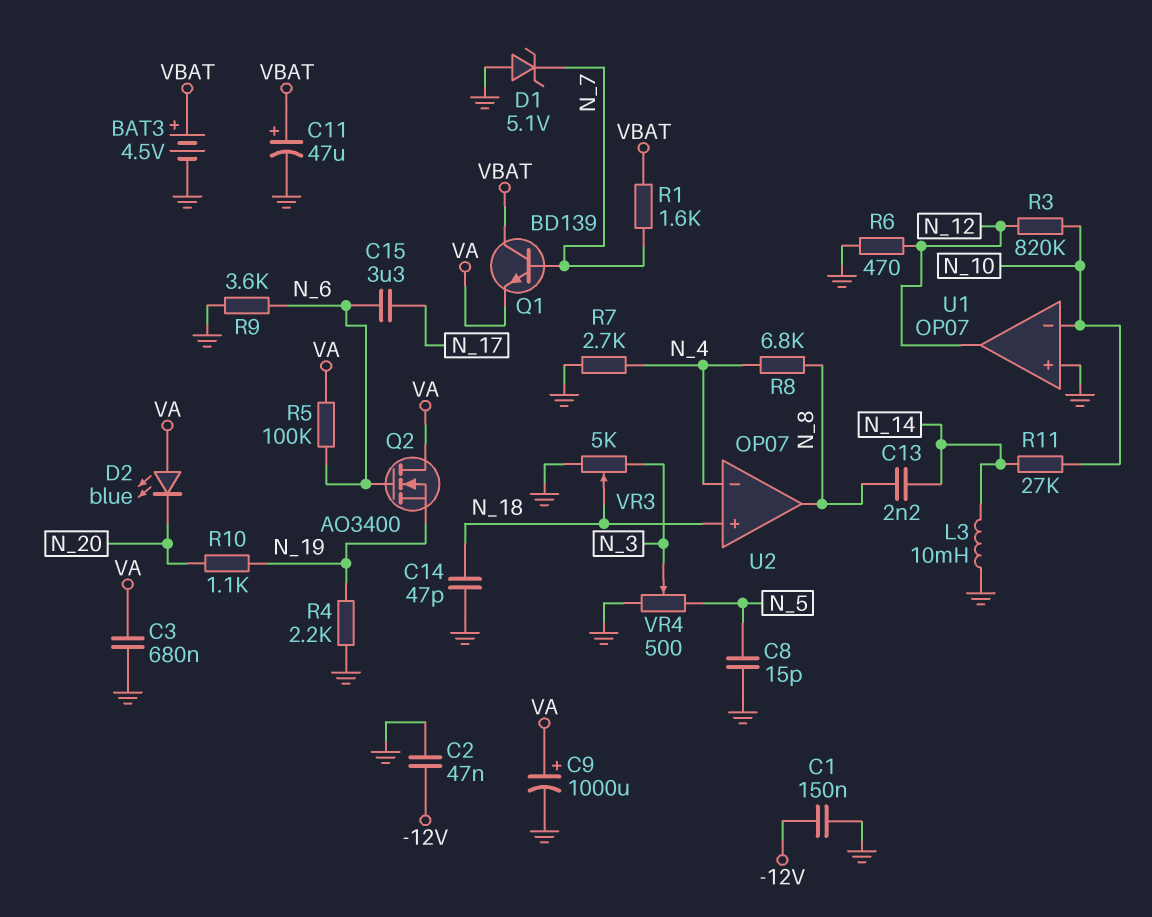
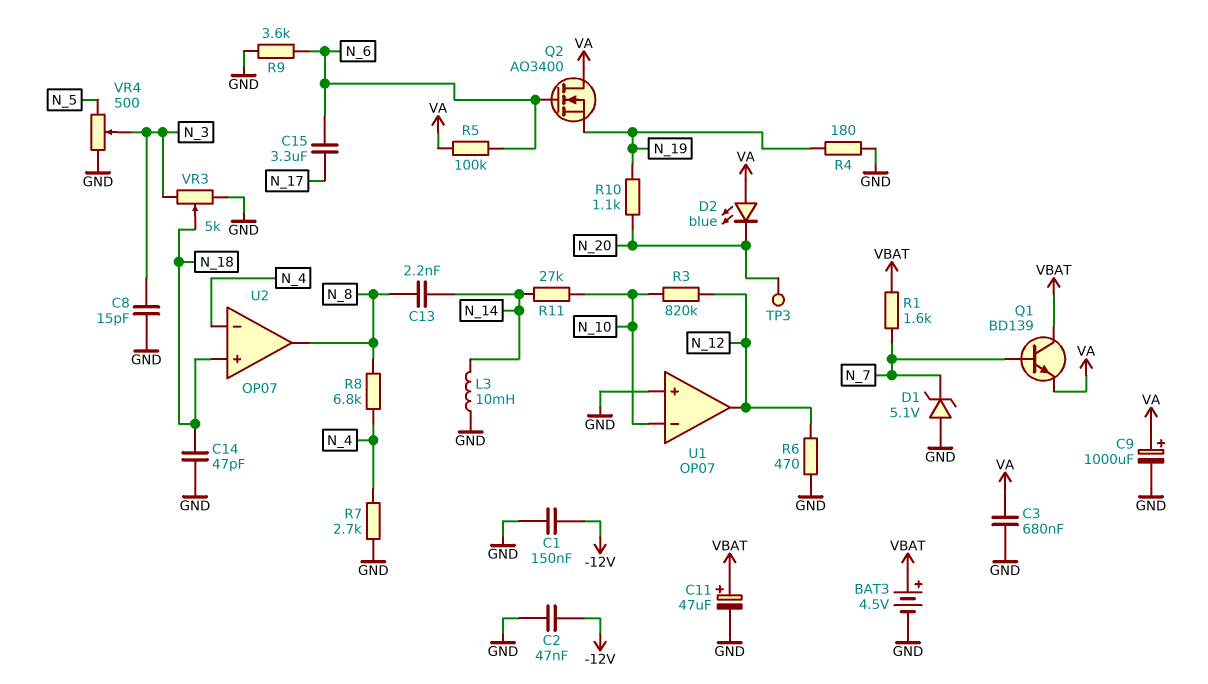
C8: 15pF (GND, N_5) -> 15pF (GND, N_3)
R4: 2.2k (GND, N_19) -> 180 (GND, N_19)
TP3: none -> test point (N_20)

